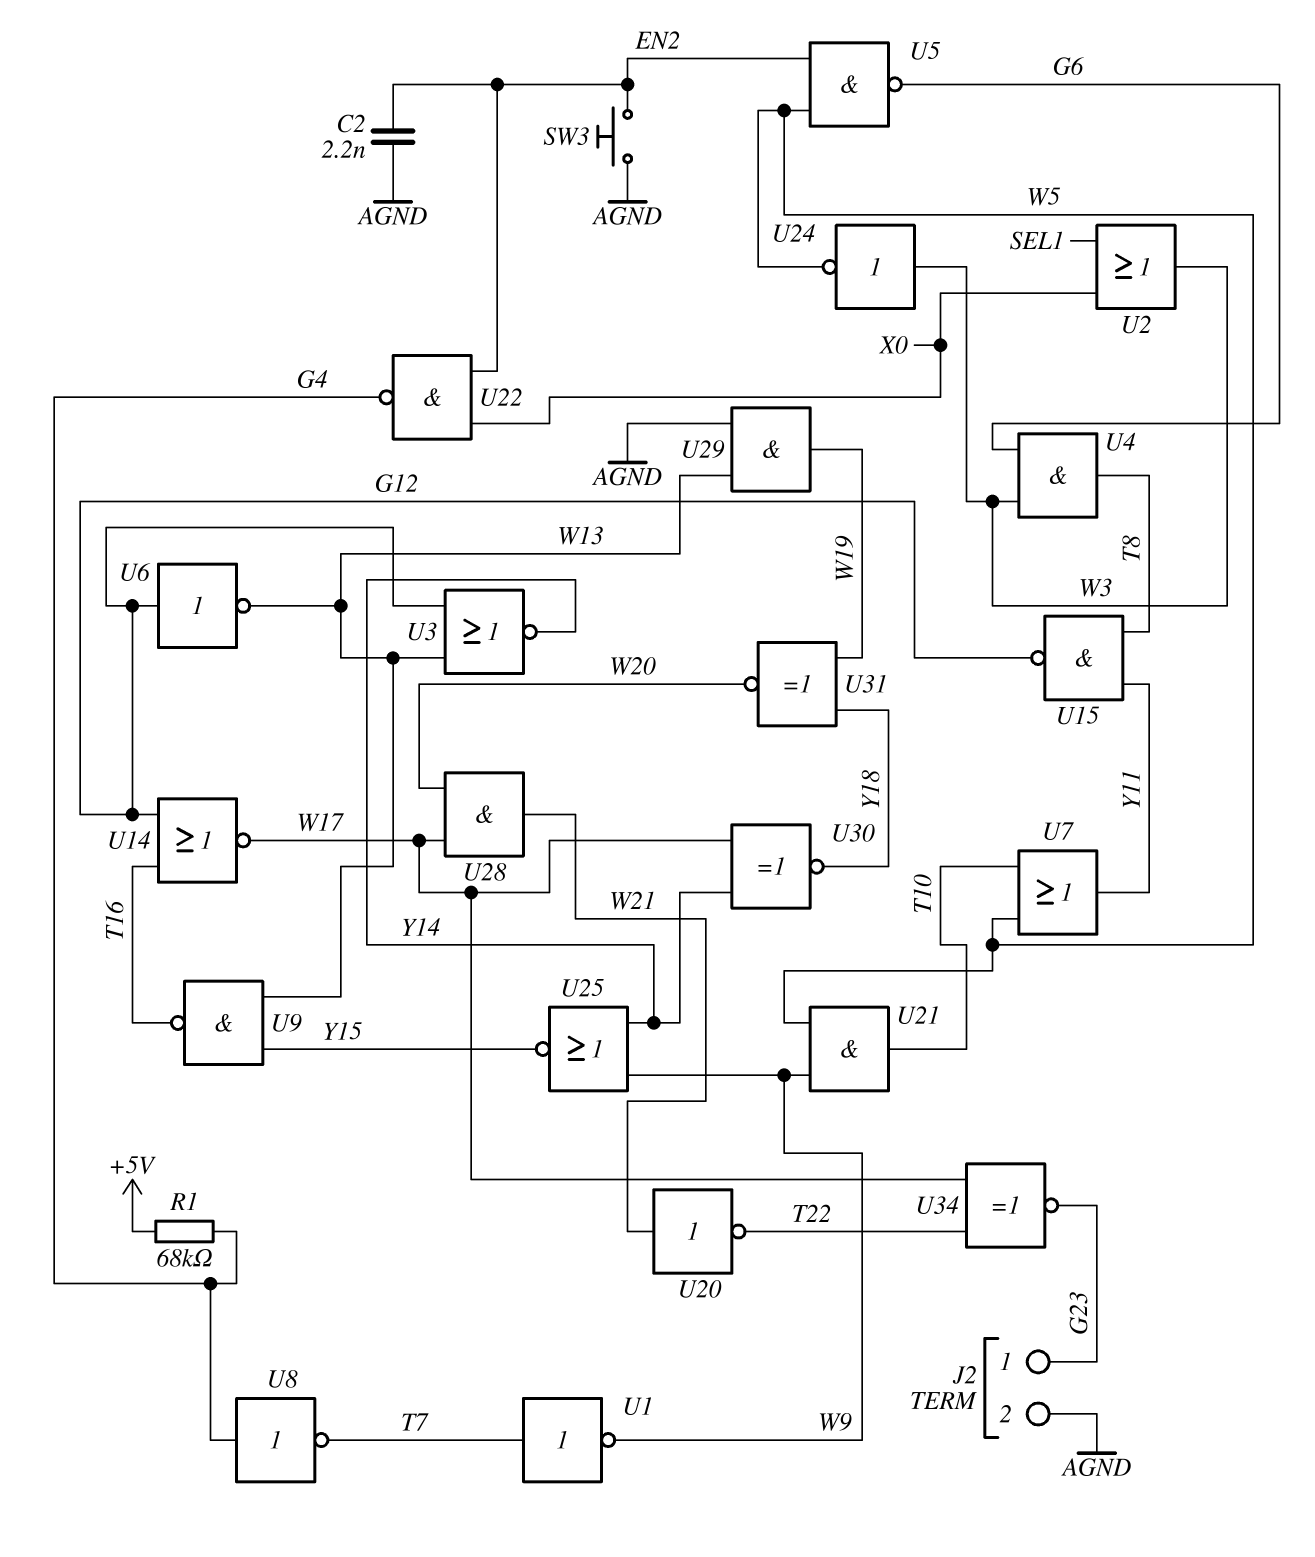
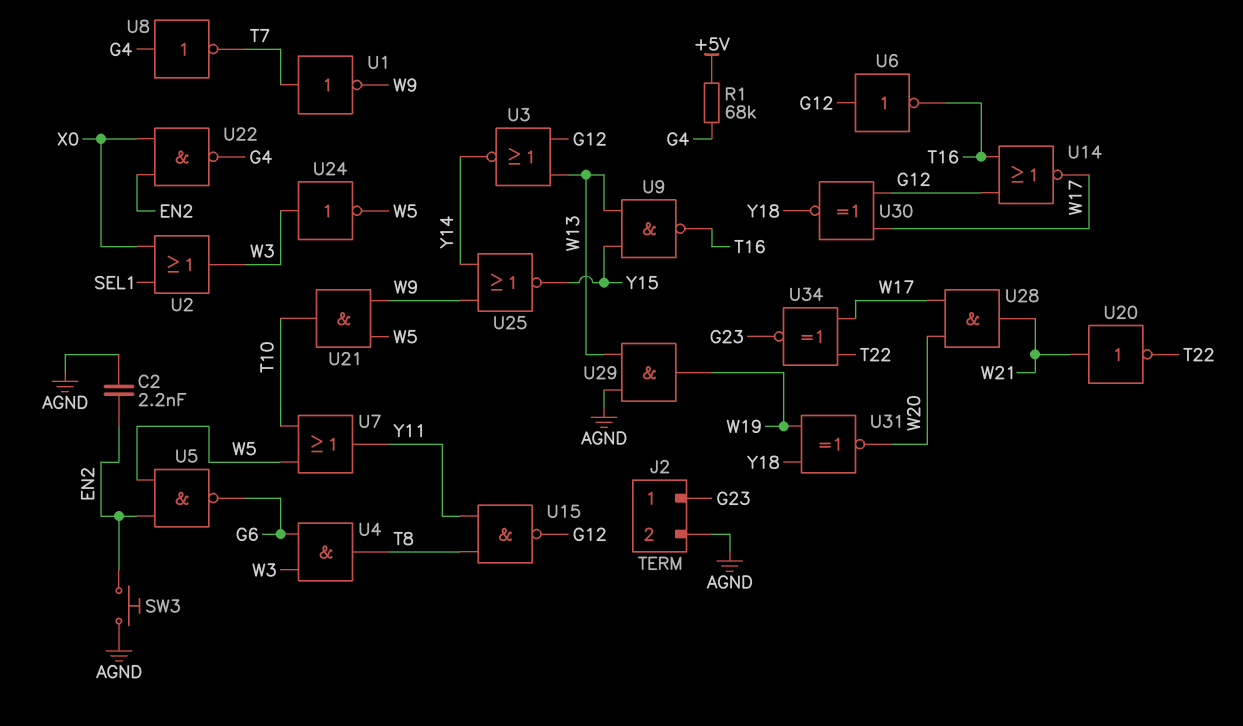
U6: NOT (in G12, out W13) -> NOT (in G12, out T16)
U30: XNOR (in W17, in Y14, out Y18) -> XNOR (in G12, in W17, out Y18)

